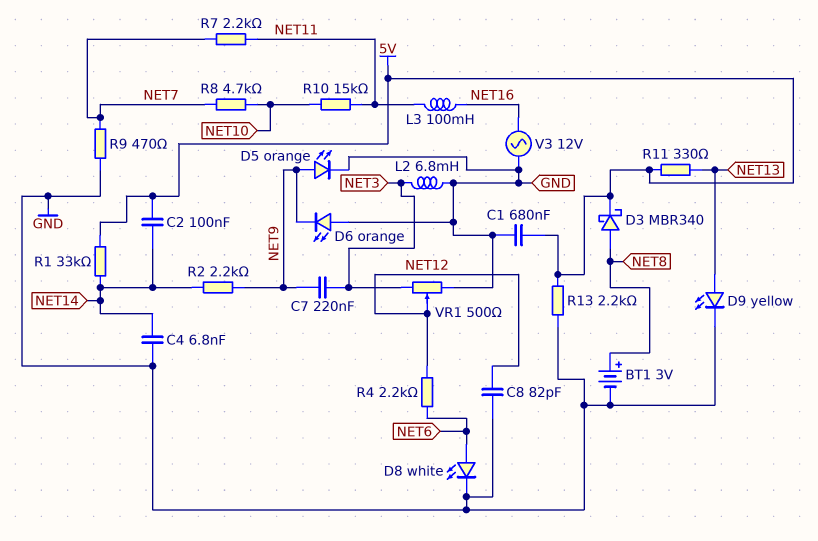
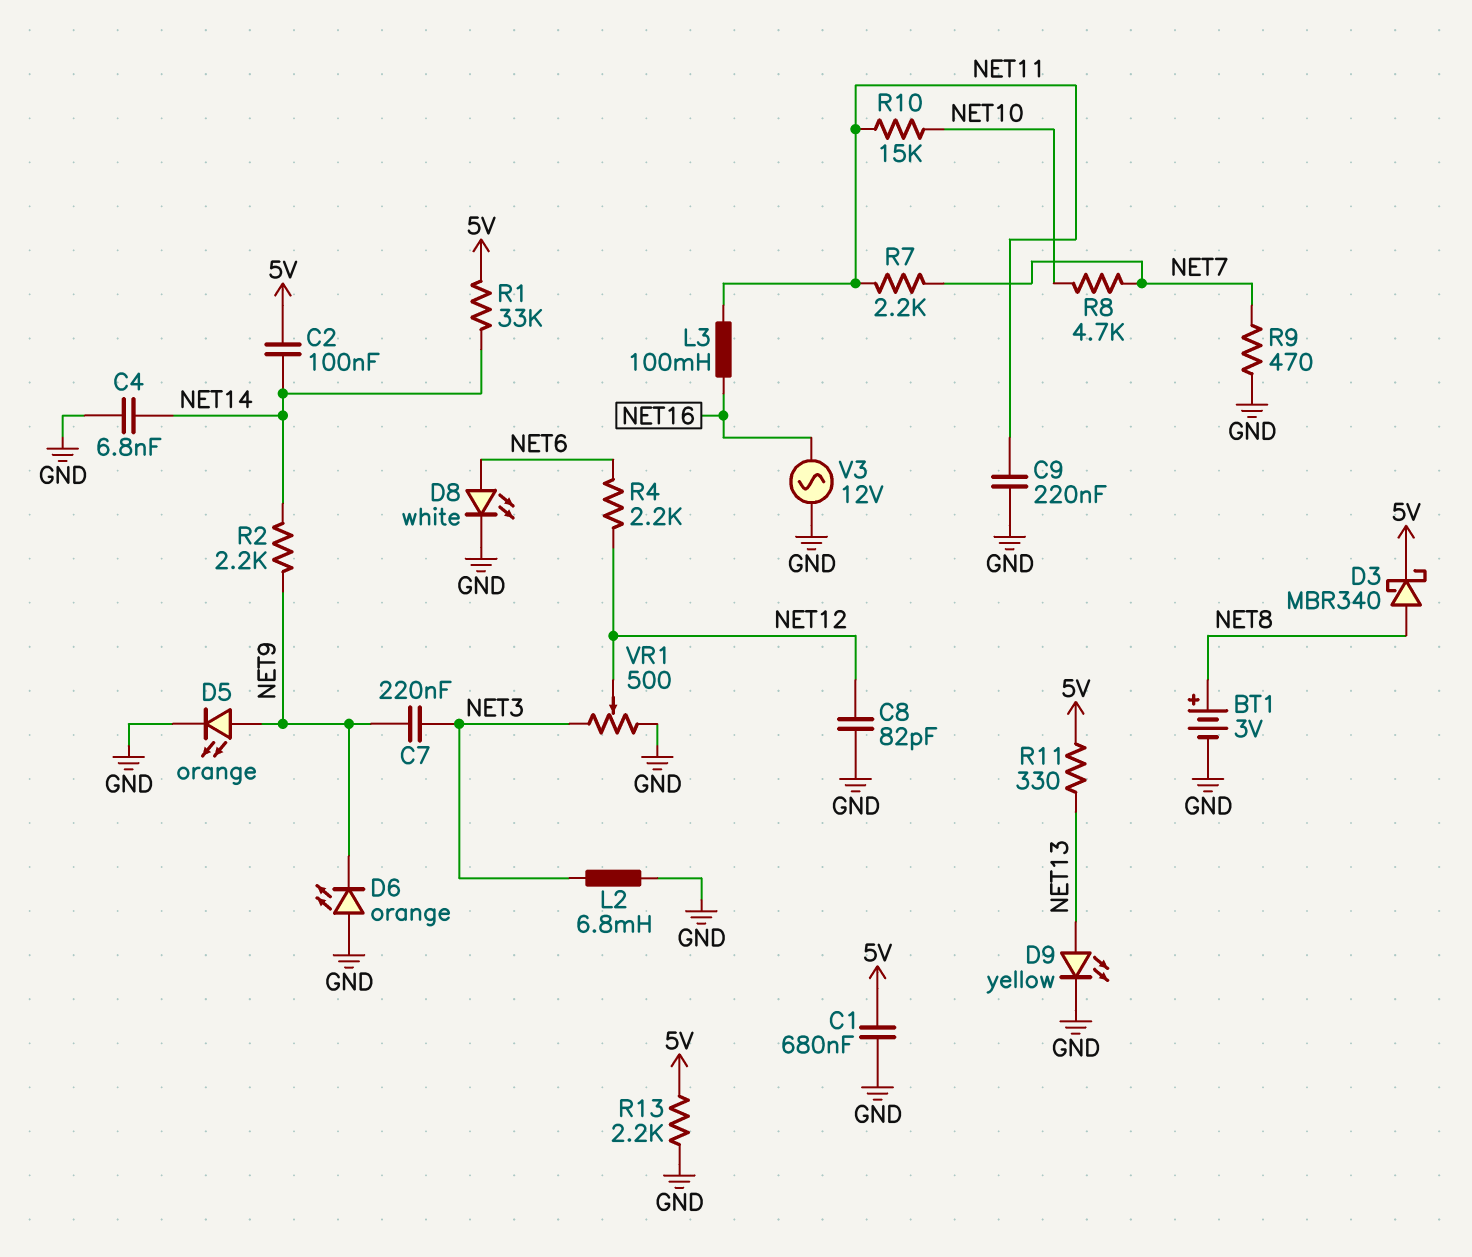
C9: none -> 220nF (GND, NET11)

